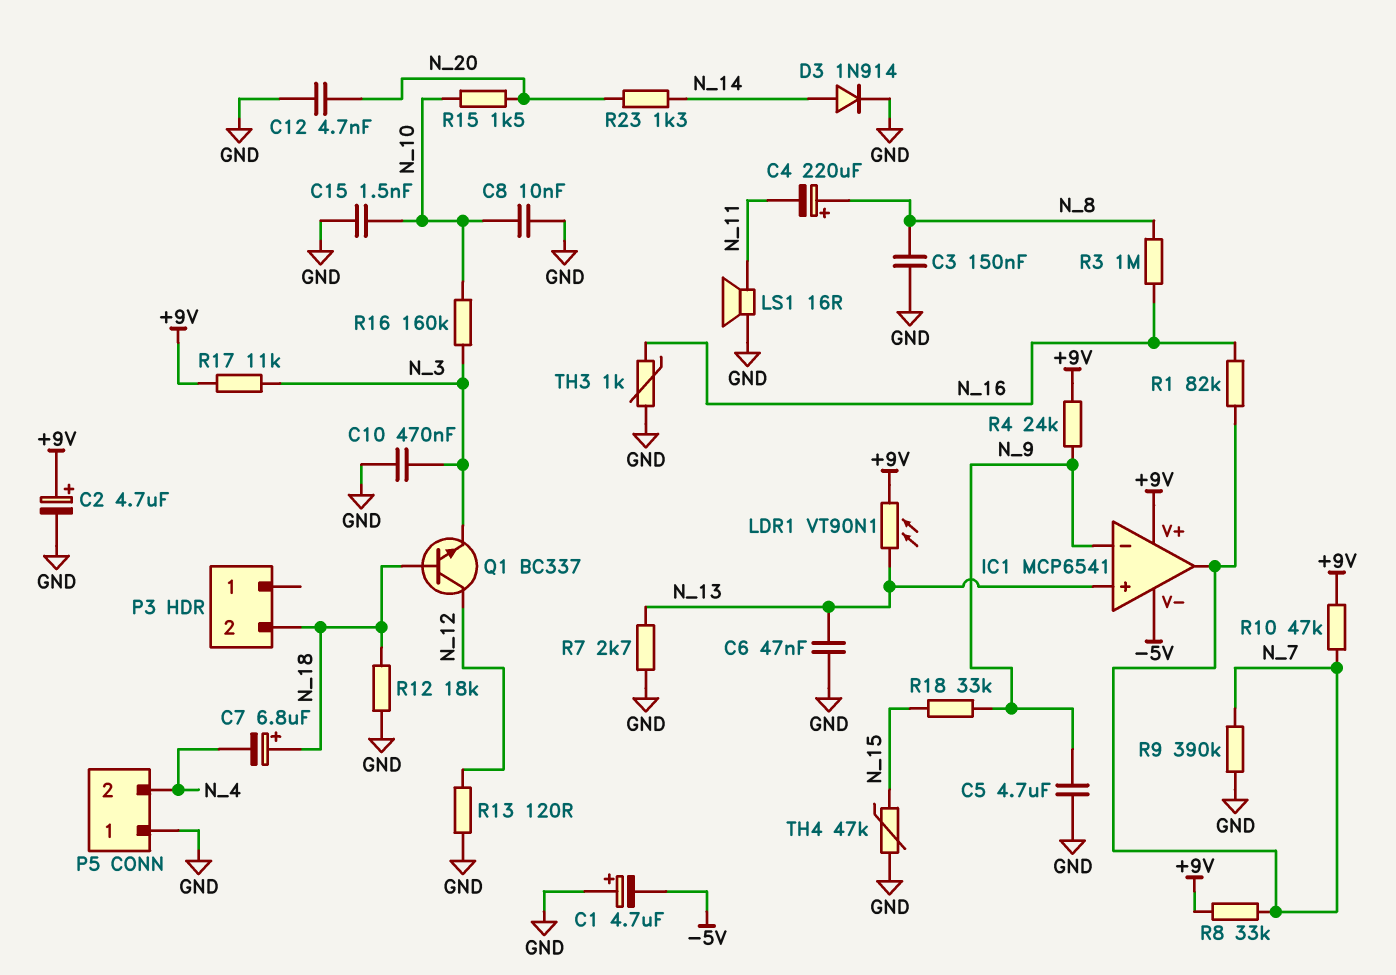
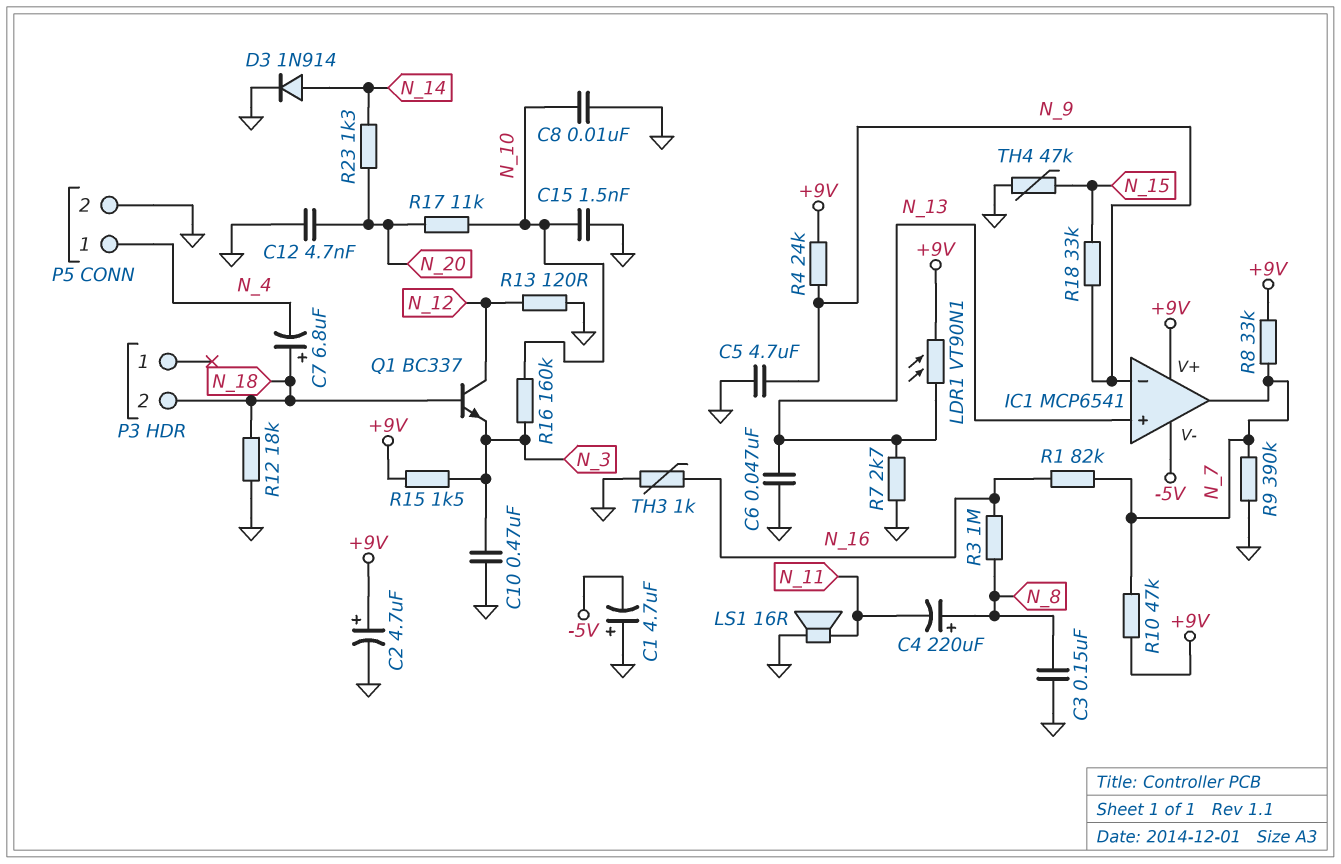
P5 pin 1: GND -> N_4
P5 pin 2: N_4 -> GND
R15: 1.5k (N_10, N_20) -> 1.5k (+9V, N_3)
R17: 11k (+9V, N_3) -> 11k (N_10, N_20)

